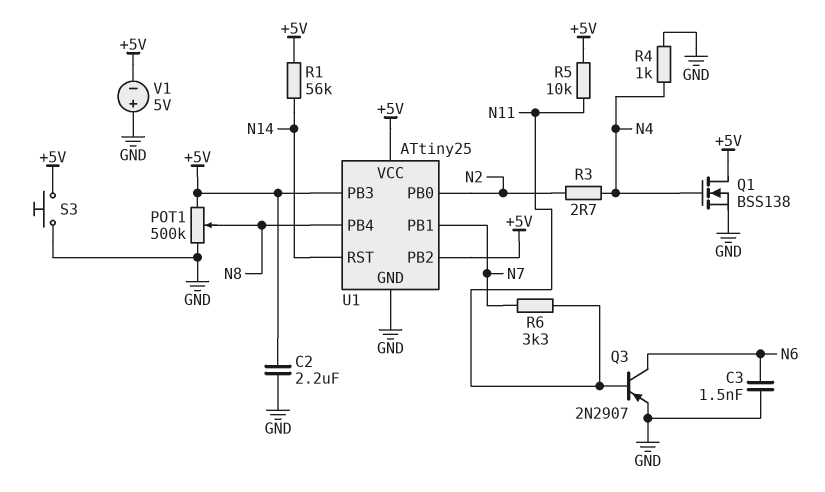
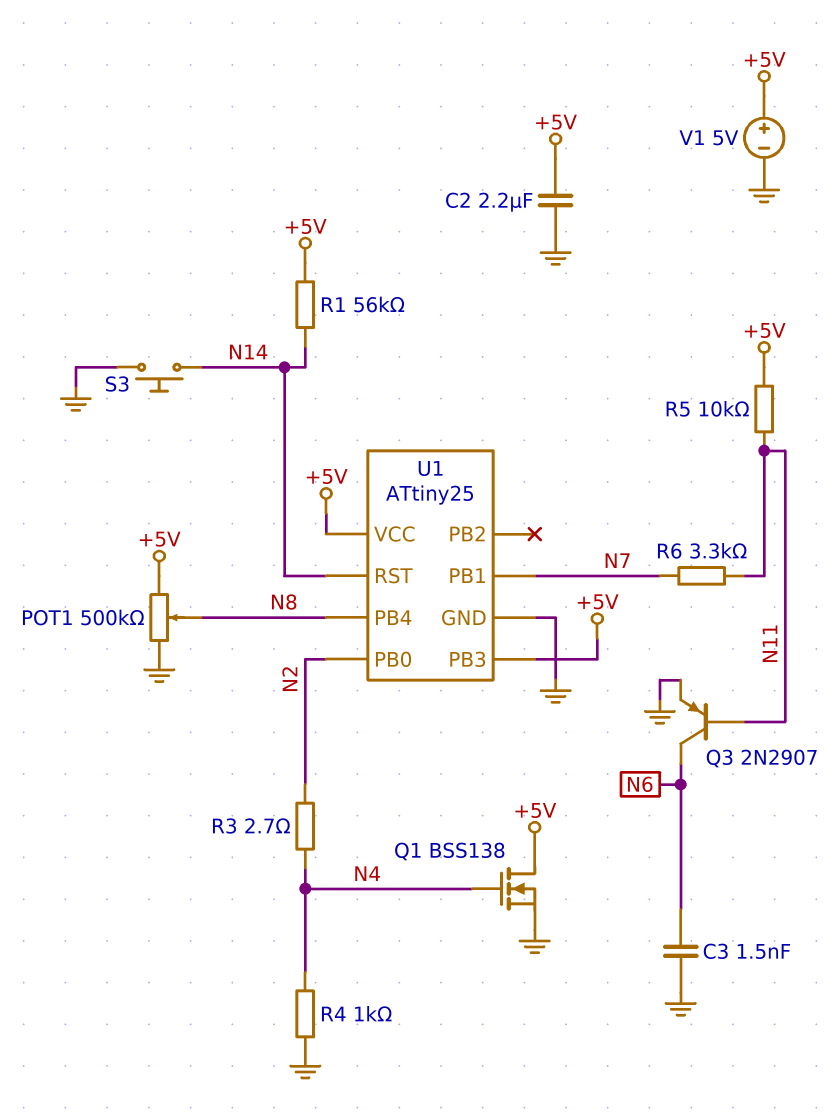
S3: button (+5V, GND) -> button (GND, N14)
U1 pin PB2: +5V -> none
V1: 5V (plus GND, minus +5V) -> 5V (plus +5V, minus GND)

